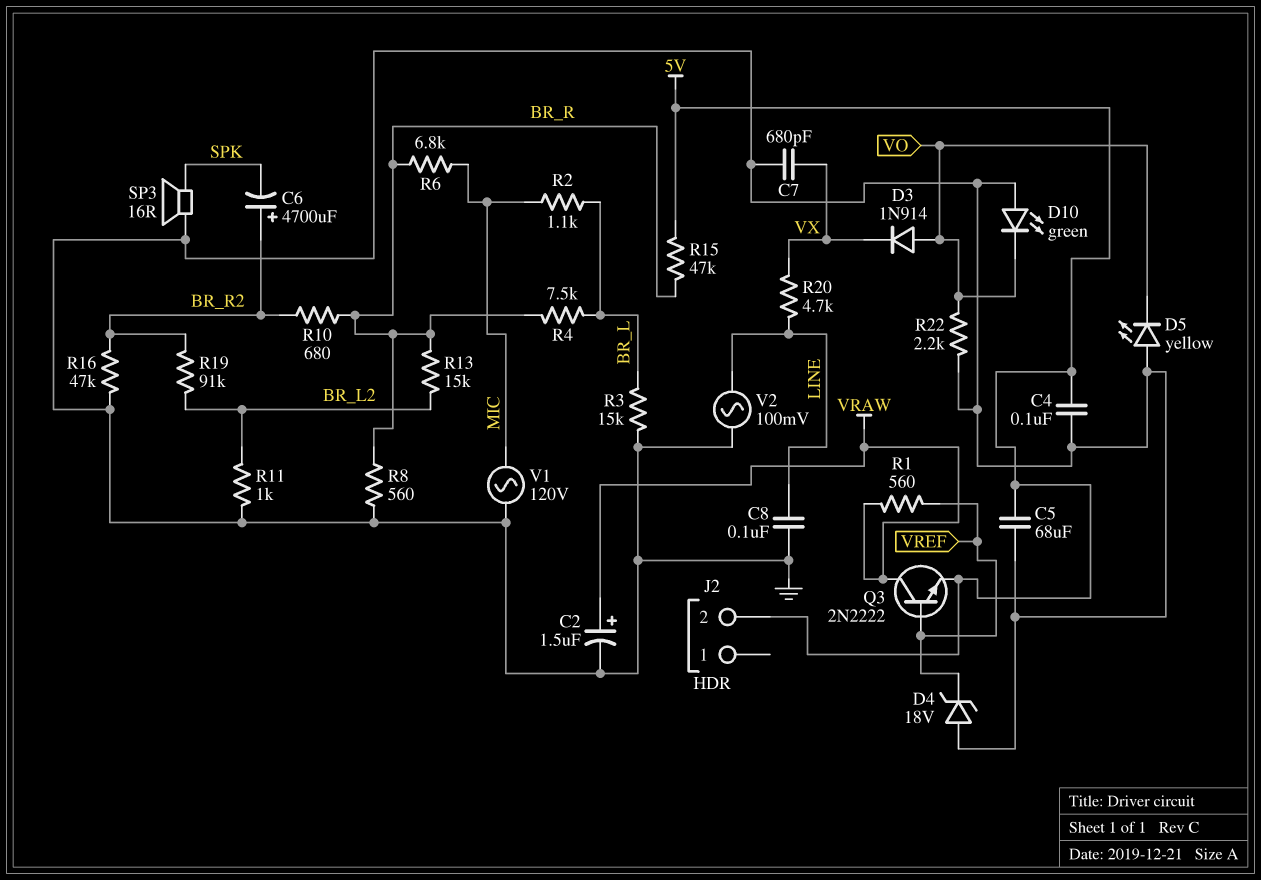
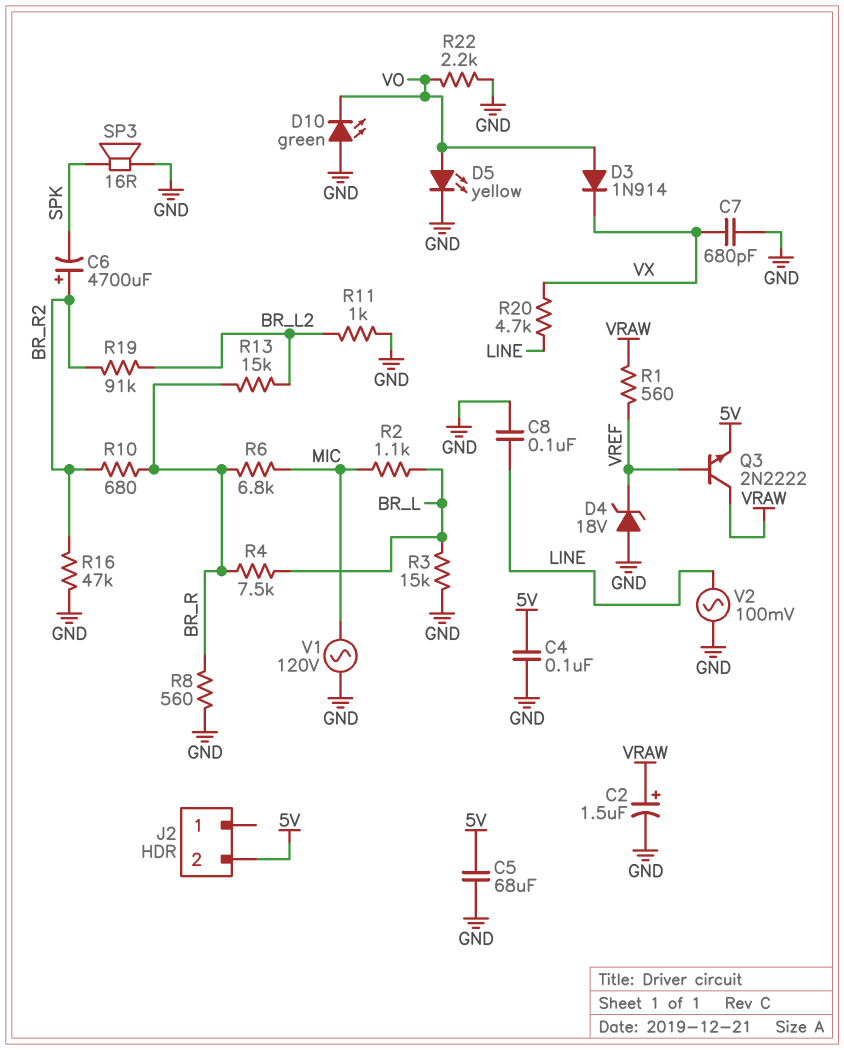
D5: LED yellow (A GND, K VO) -> LED yellow (A VO, K GND)
R15: 47k (5V, BR_R) -> none

